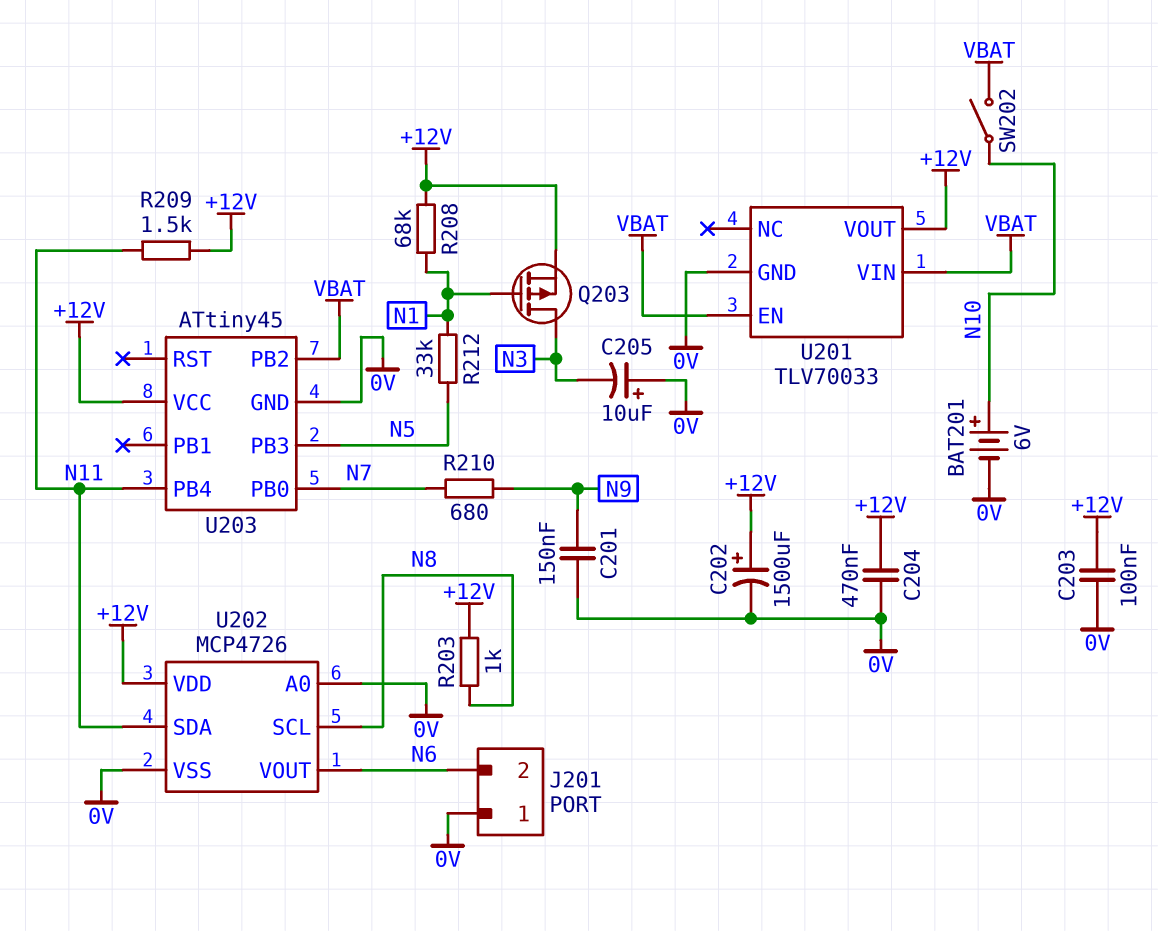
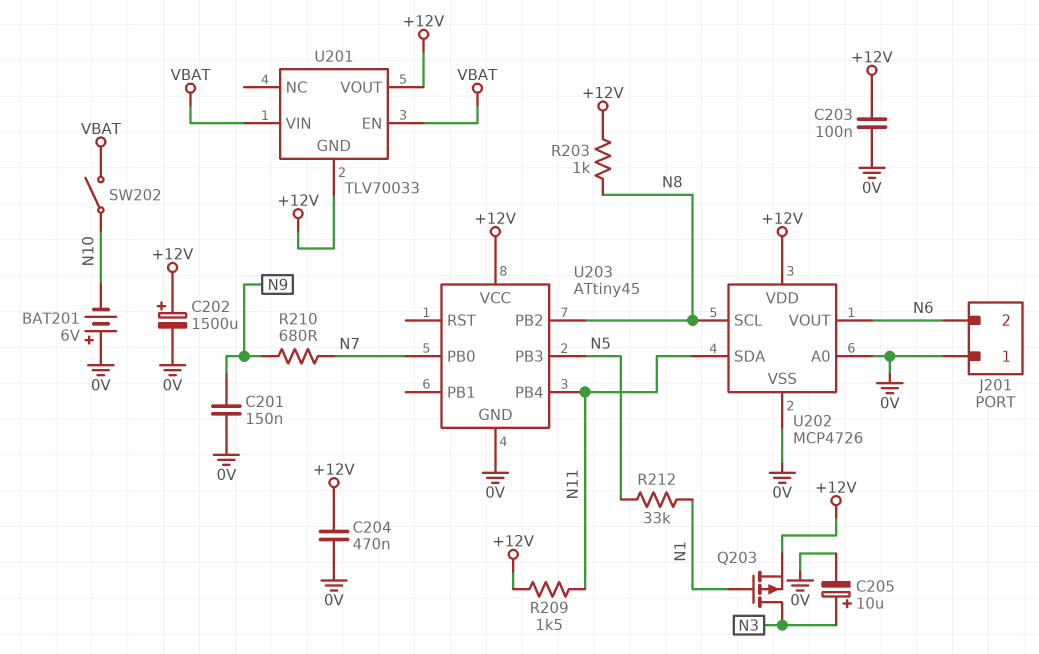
BAT201: 6V (plus N10, minus 0V) -> 6V (plus 0V, minus N10)
C205: 10uF (plus 0V, minus N3) -> 10uF (plus N3, minus 0V)
R208: 68k (+12V, N1) -> none
U201 pin GND: 0V -> +12V
U203 pin PB2: VBAT -> N8

